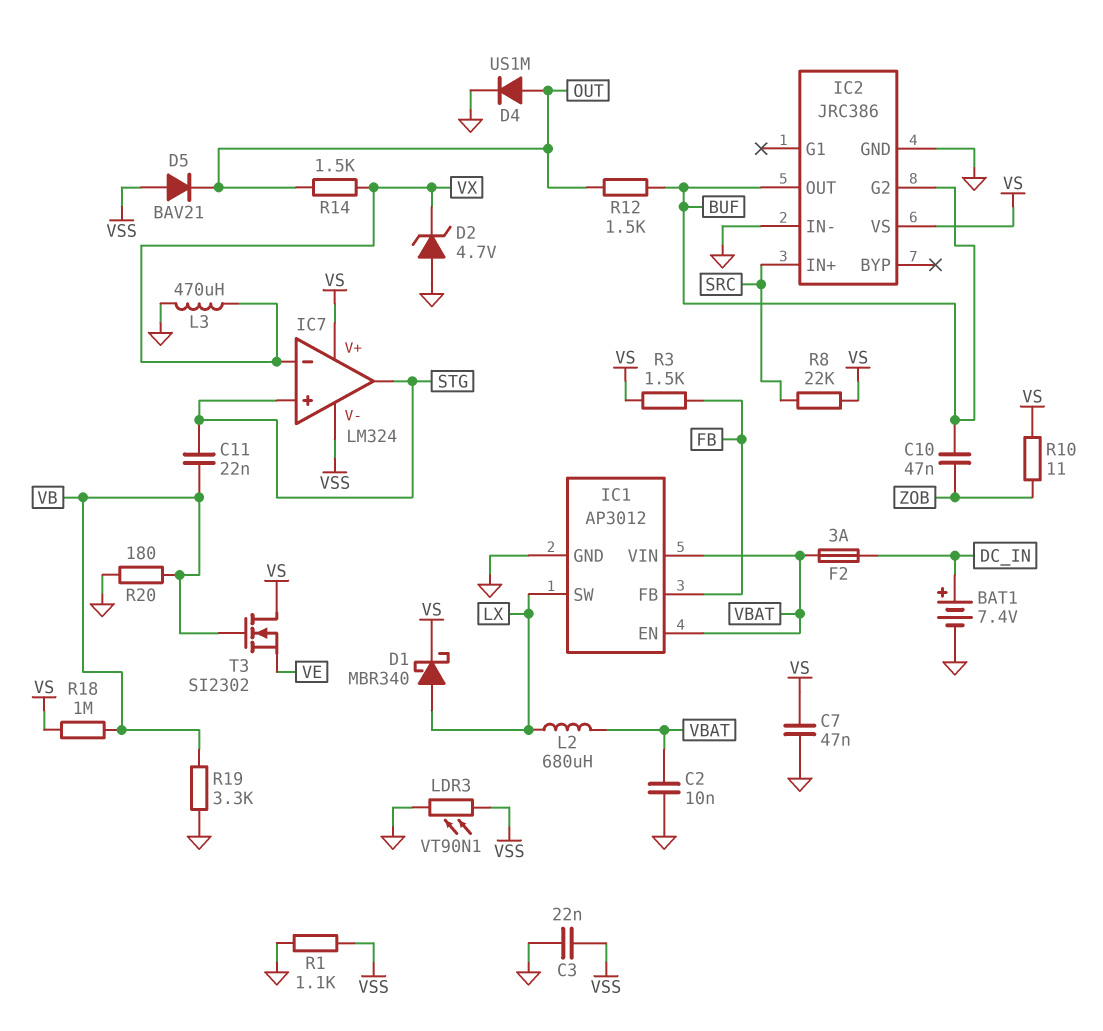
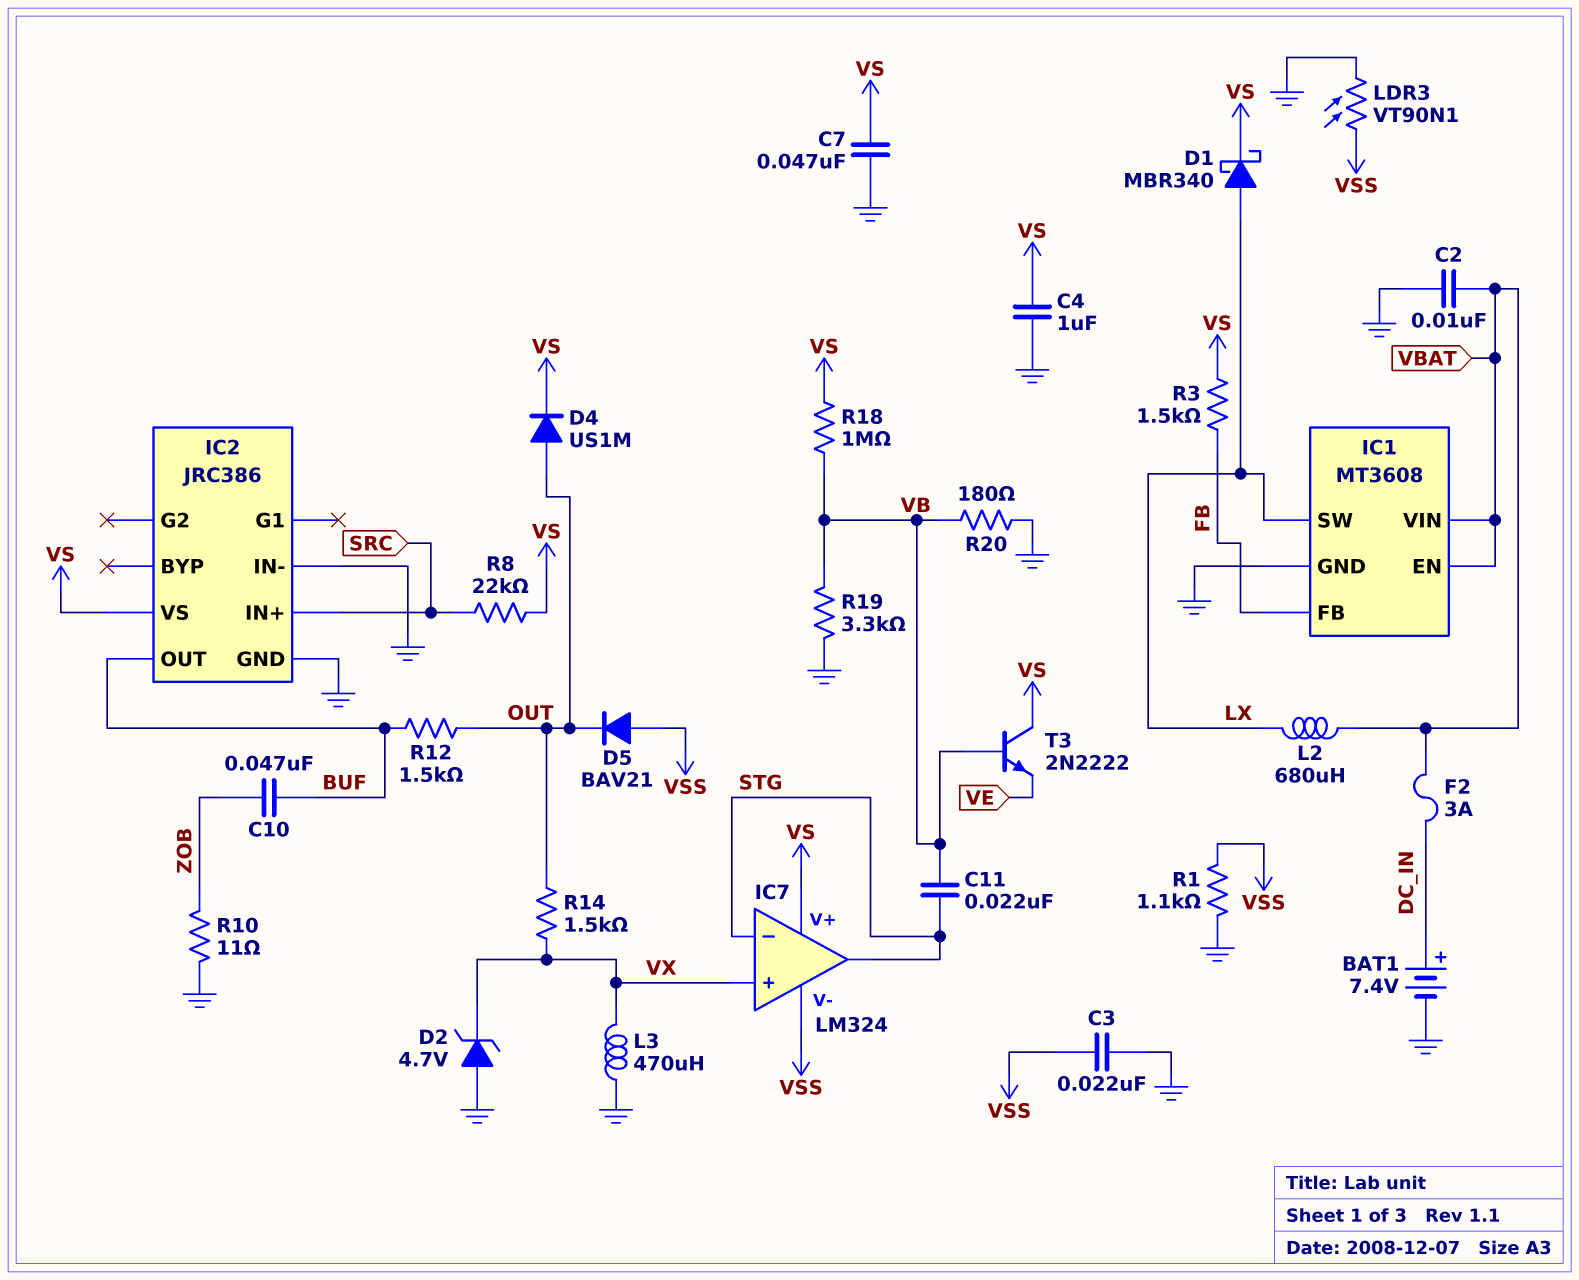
C4: none -> 1uF (GND, VS)
D4: diode US1M (A OUT, K GND) -> diode US1M (A OUT, K VS)
IC1: AP3012 -> MT3608
IC2 pin G2: BUF -> none
IC7 pin in+: STG -> VX
IC7 pin in-: VX -> STG
R10: 11 (VS, ZOB) -> 11 (GND, ZOB)
T3: NMOS SI2302 (G VB, D VS, S VE) -> NPN 2N2222 (B VB, C VS, E VE)

